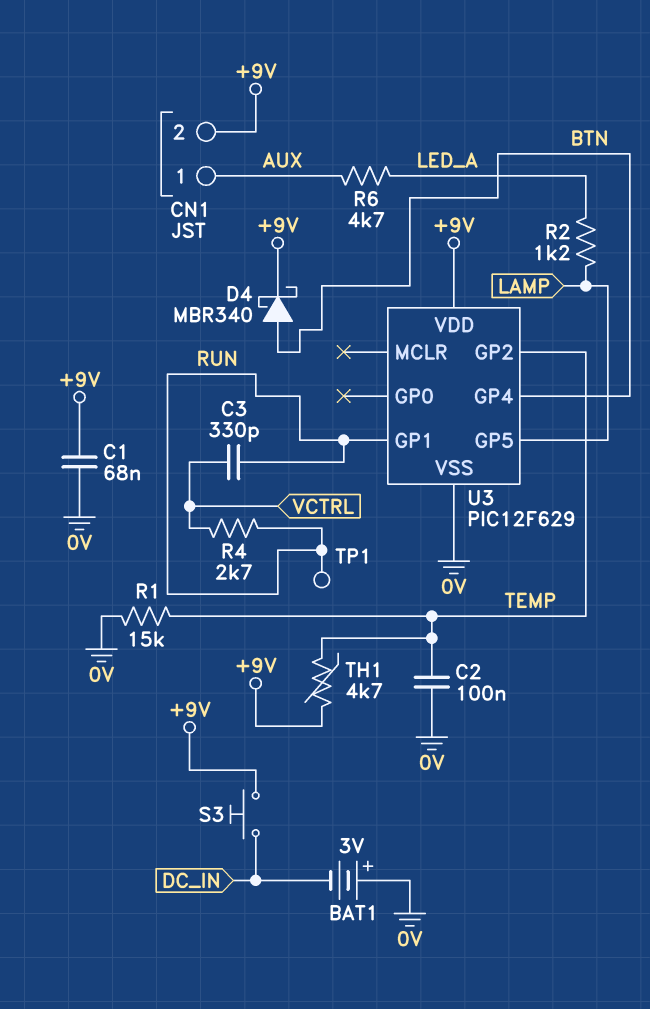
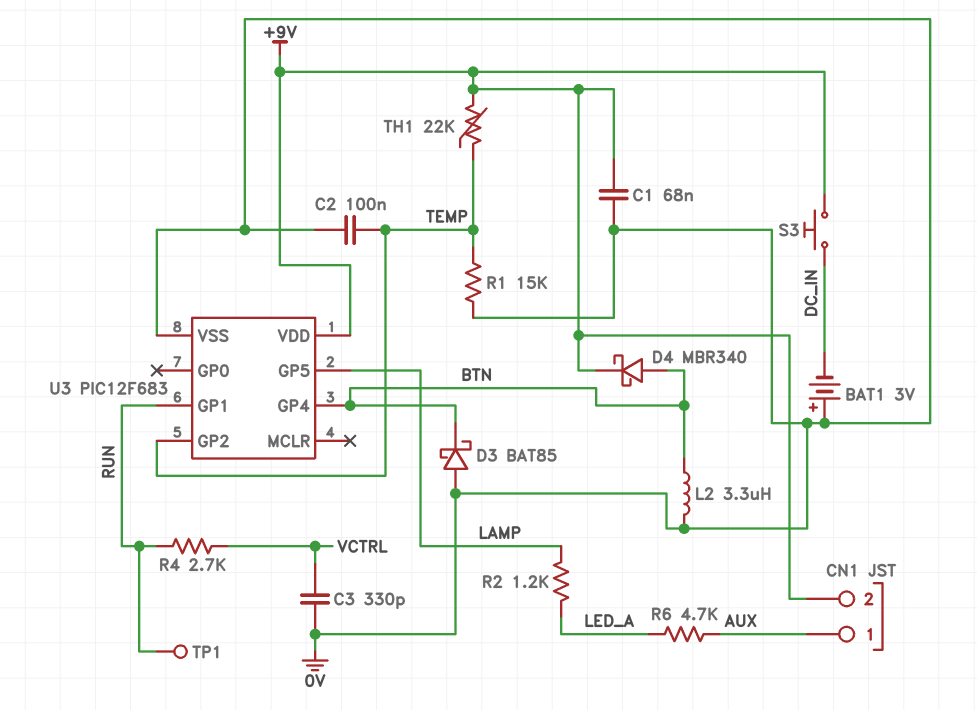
C3: 330pF (RUN, VCTRL) -> 330pF (0V, VCTRL)
D3: none -> schottky BAT85 (A 0V, K BTN)
L2: none -> 3.3uH (0V, BTN)
TH1: 4.7k (+9V, TEMP) -> 22k (+9V, TEMP)
U3: PIC12F629 -> PIC12F683

